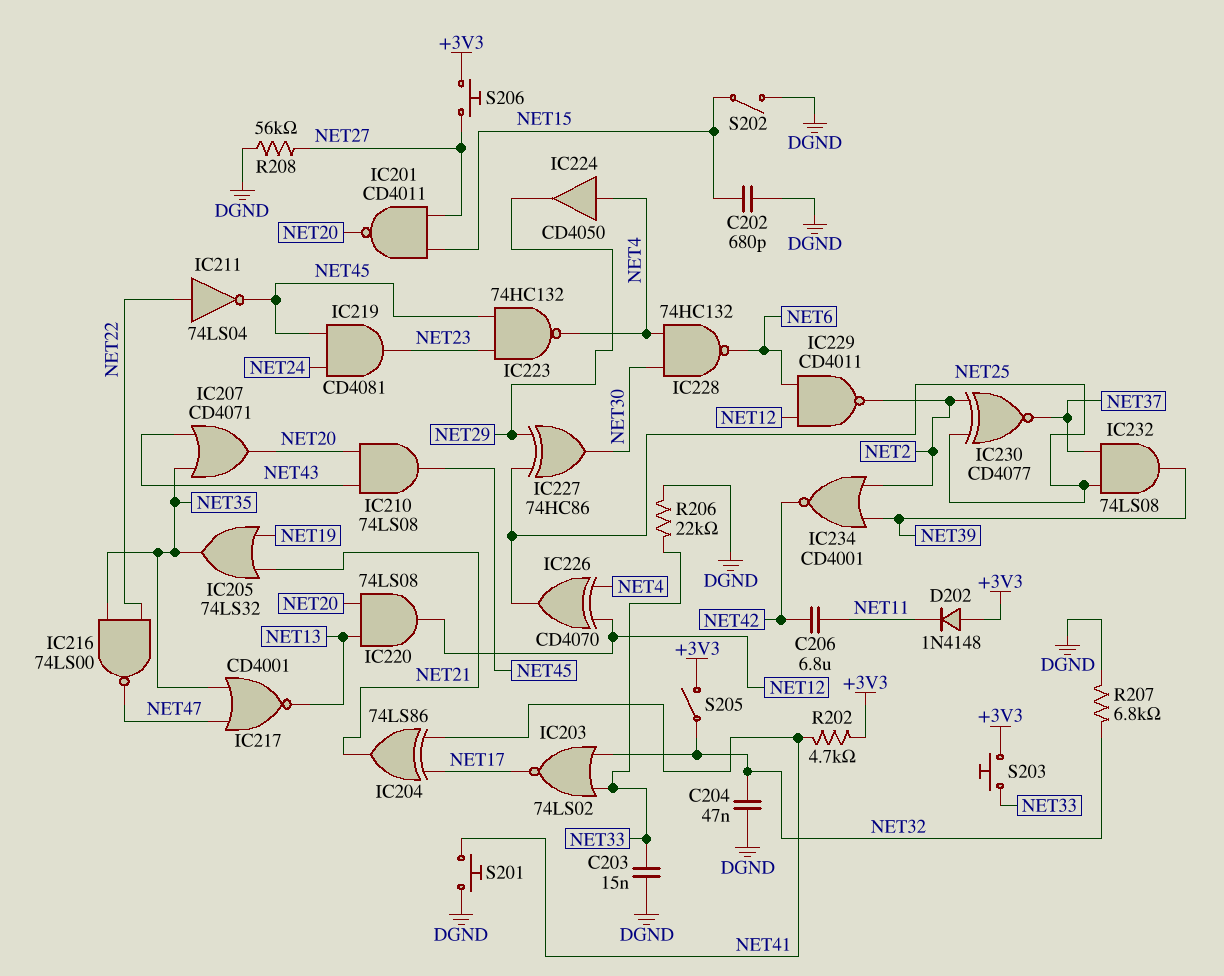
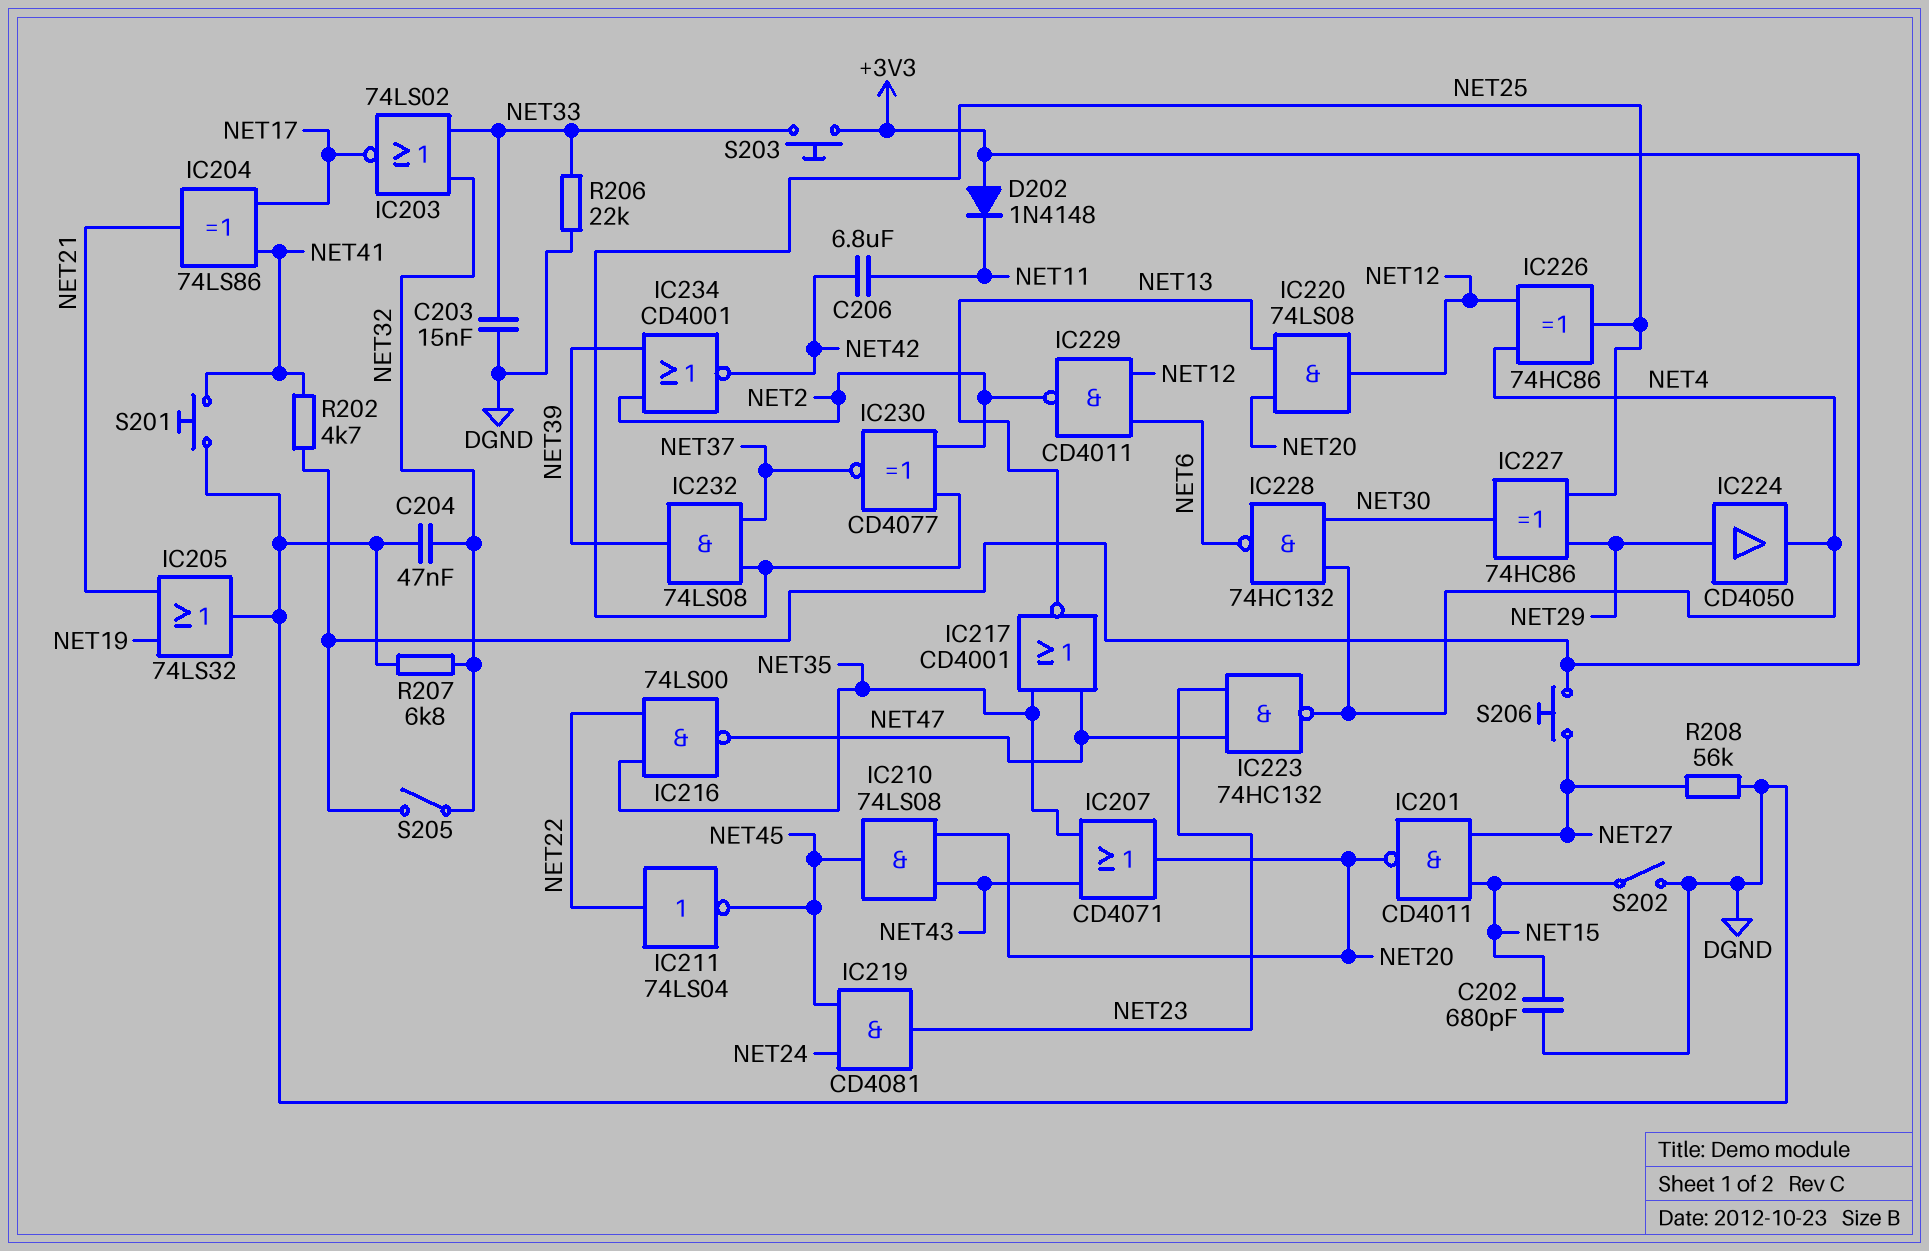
IC205: OR 74LS32 (in NET19, in NET21, out NET35) -> OR 74LS32 (in NET19, in NET21, out DGND)
IC223: NAND 74HC132 (in NET23, in NET45, out NET4) -> NAND 74HC132 (in NET23, in NET47, out NET4)
IC224: buffer CD4050 (in NET4, out NET29) -> buffer CD4050 (in NET29, out NET4)
IC226: XOR CD4070 (in NET4, in NET12, out NET25) -> XOR 74HC86 (in NET4, in NET12, out NET25)

